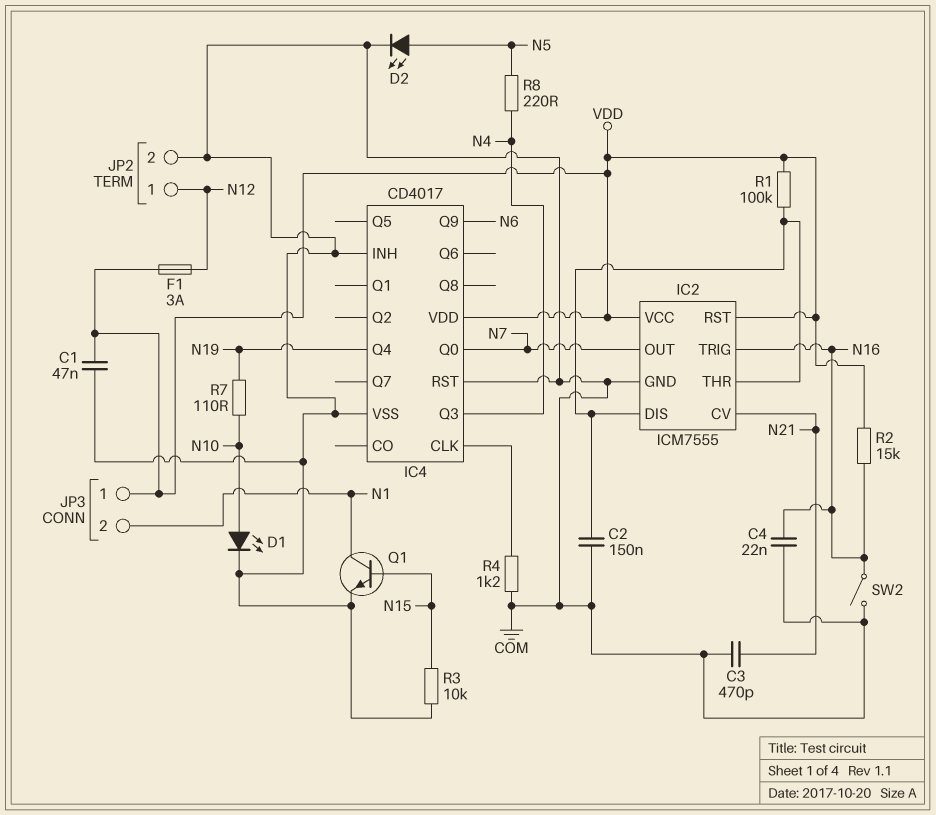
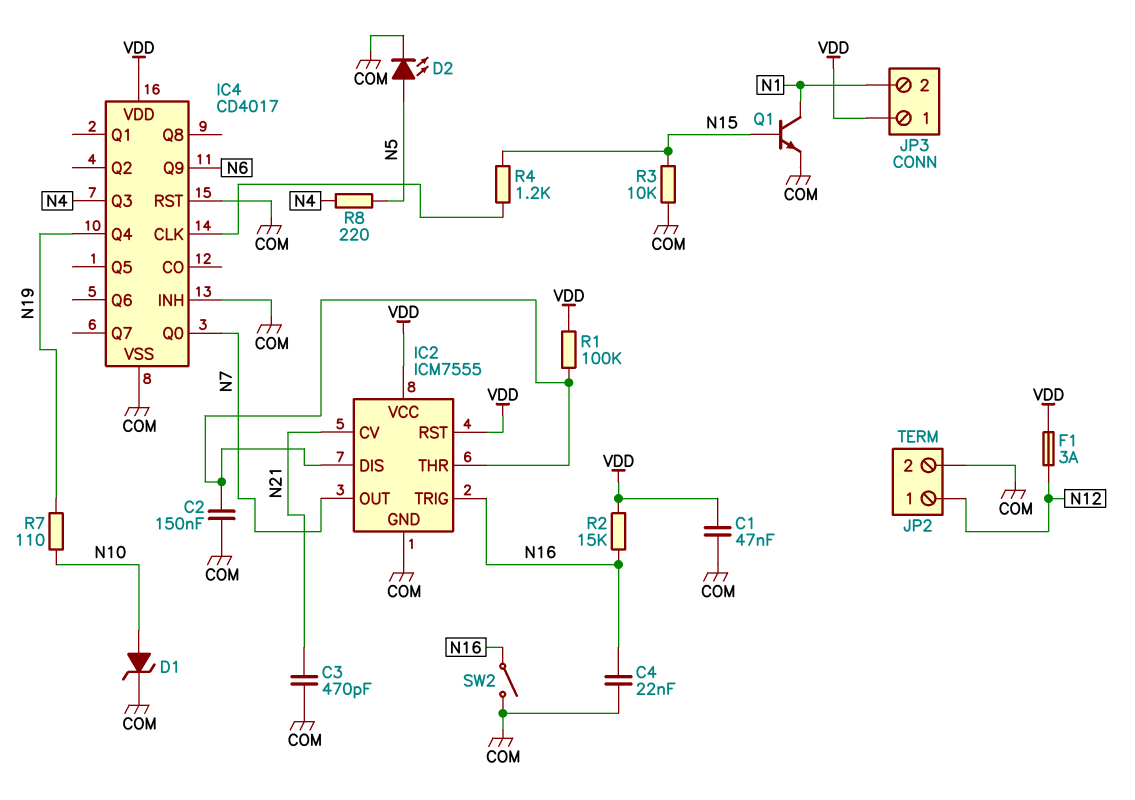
D1: LED (A N10, K COM) -> zener (A N10, K COM)
R4: 1.2k (COM, IC4/CLK) -> 1.2k (IC4/CLK, N15)

